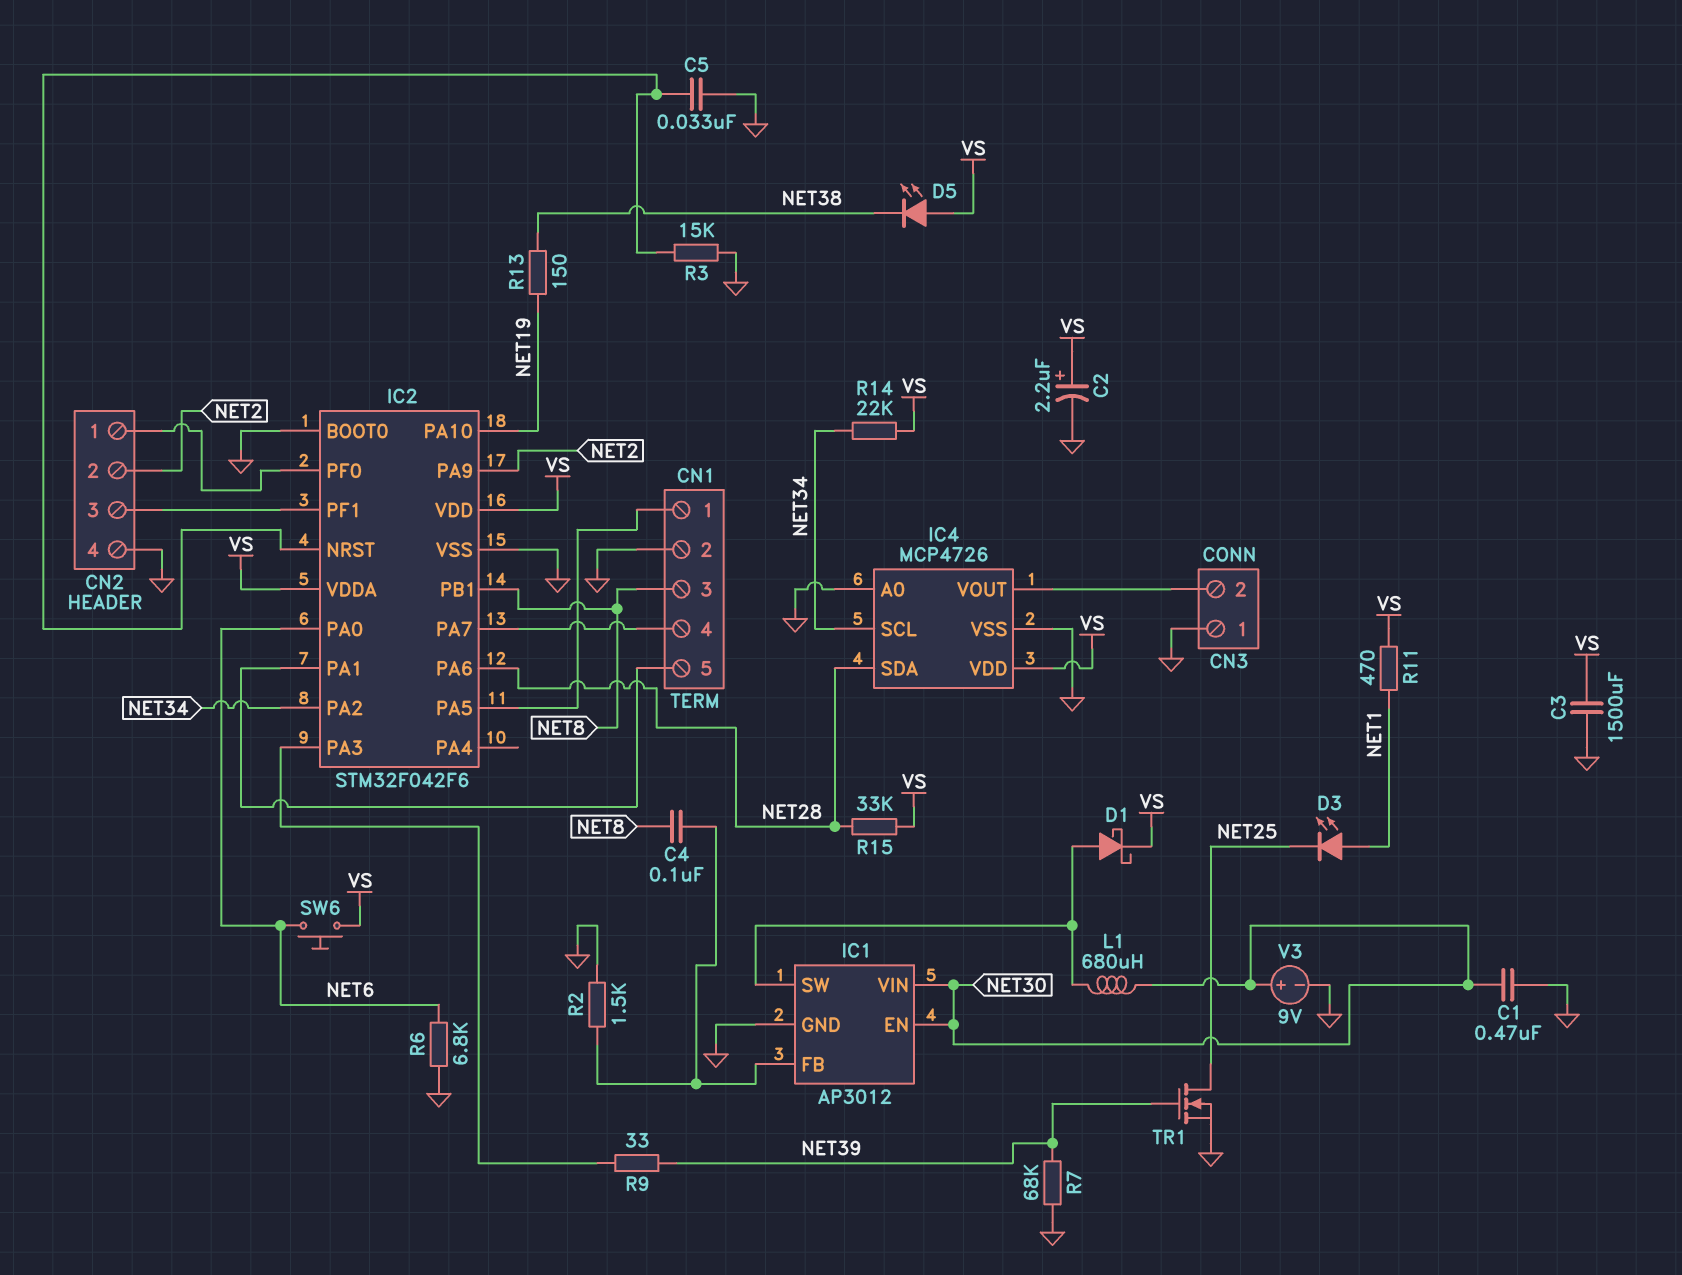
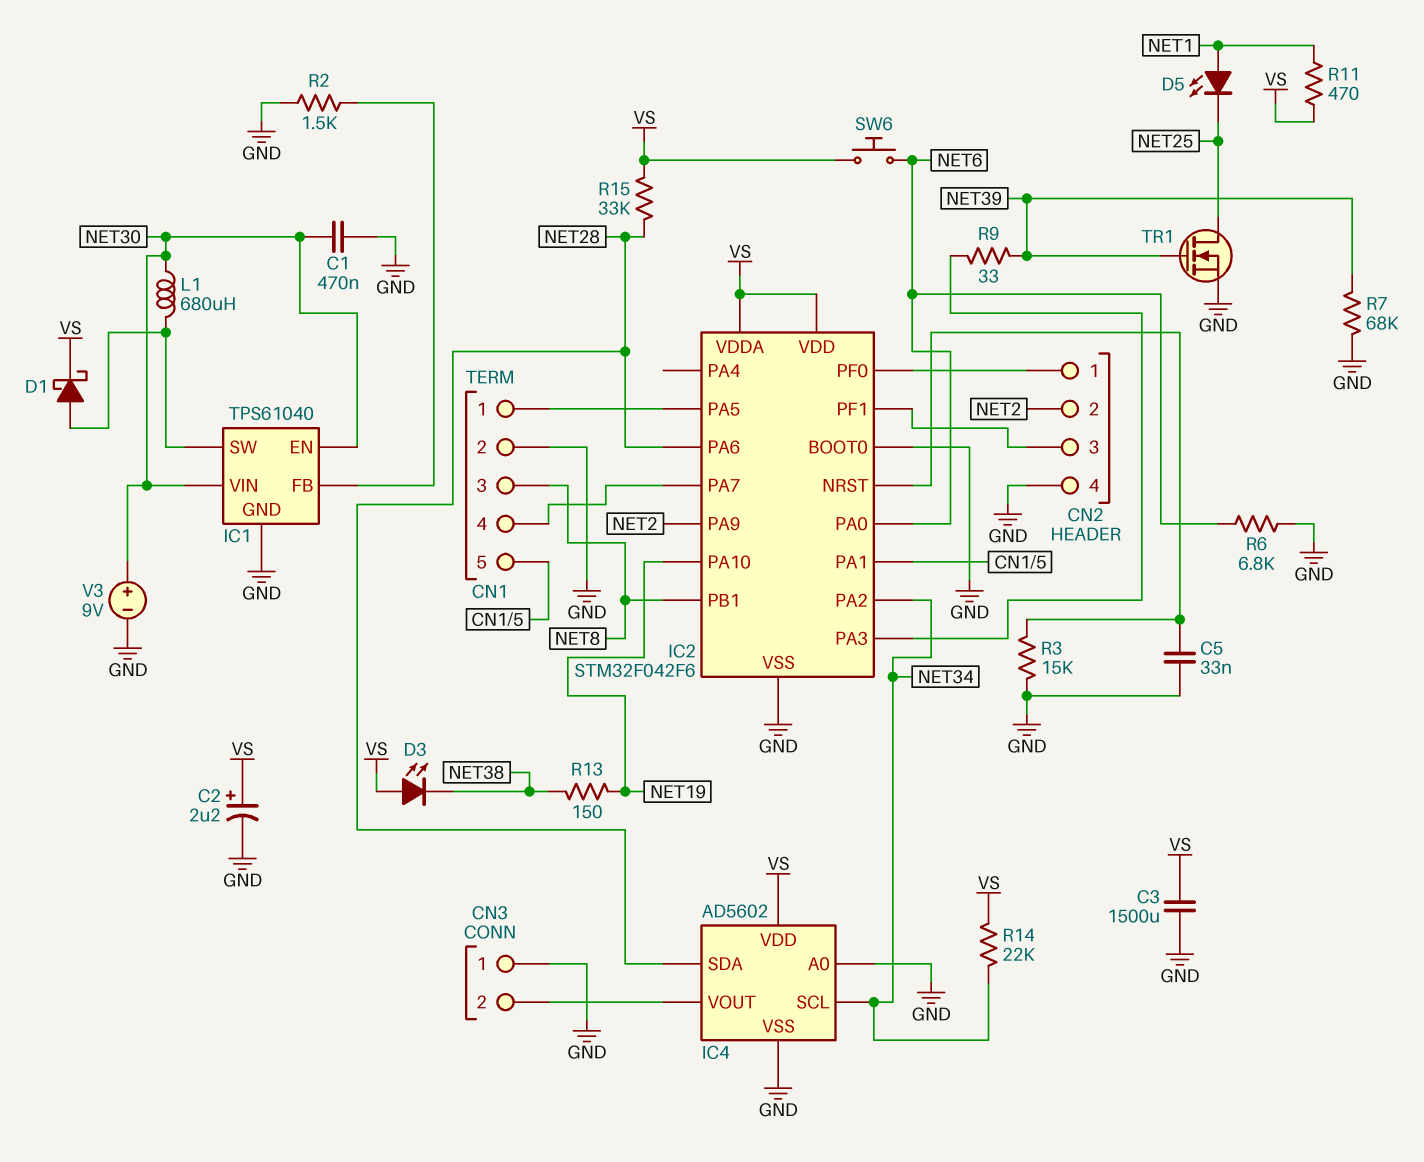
C4: 100nF (IC1/FB, NET8) -> none
D3: LED (A NET1, K NET25) -> LED (A VS, K NET38)
D5: LED (A VS, K NET38) -> LED (A NET1, K NET25)
IC1: AP3012 -> TPS61040
IC4: MCP4726 -> AD5602

